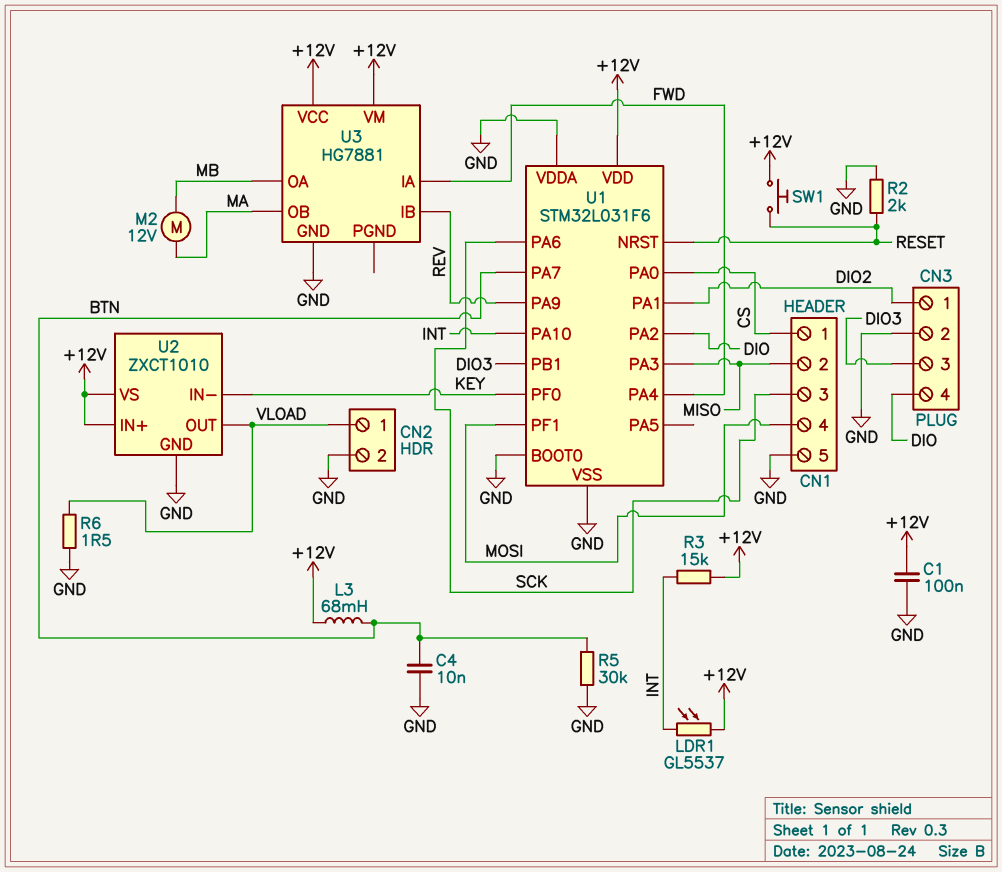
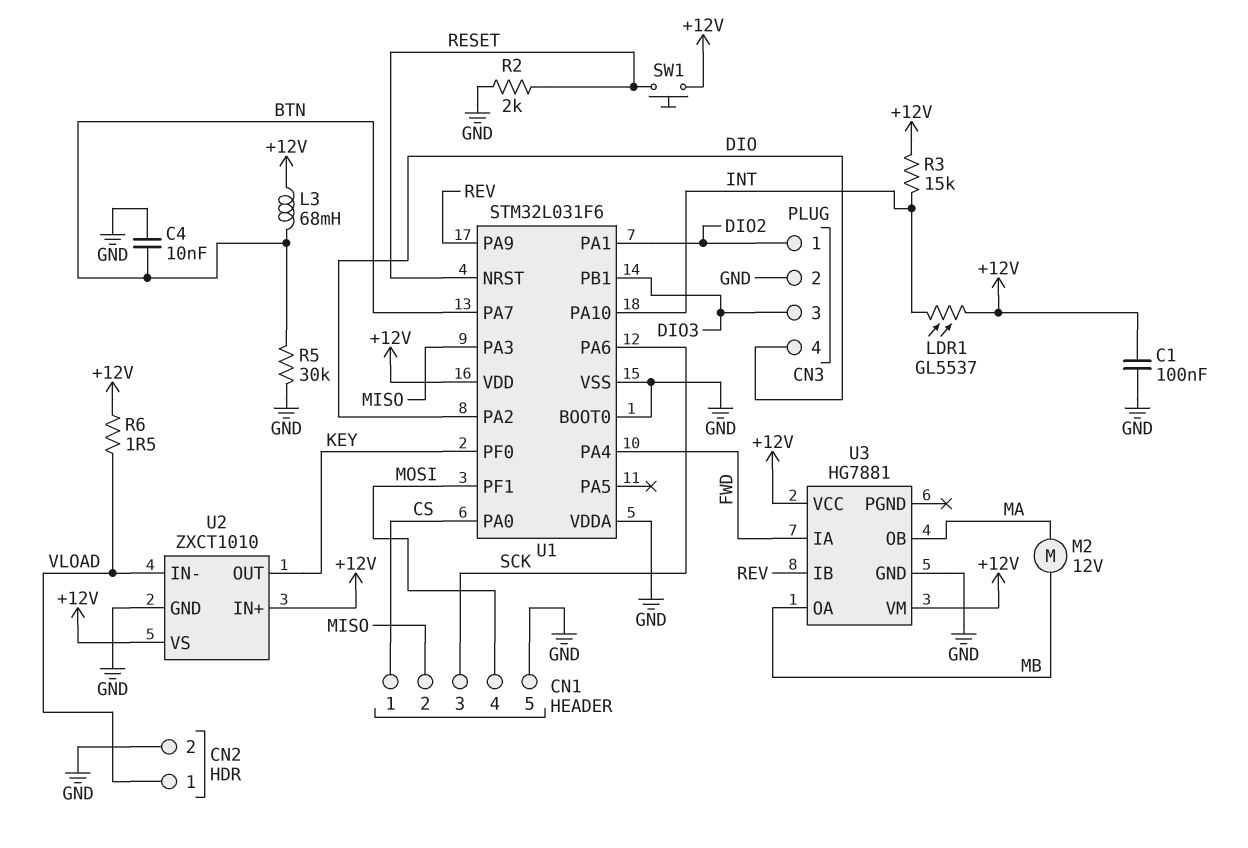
R6: 1.5 (GND, VLOAD) -> 1.5 (+12V, VLOAD)
U2 pin IN-: KEY -> VLOAD
U2 pin OUT: VLOAD -> KEY

